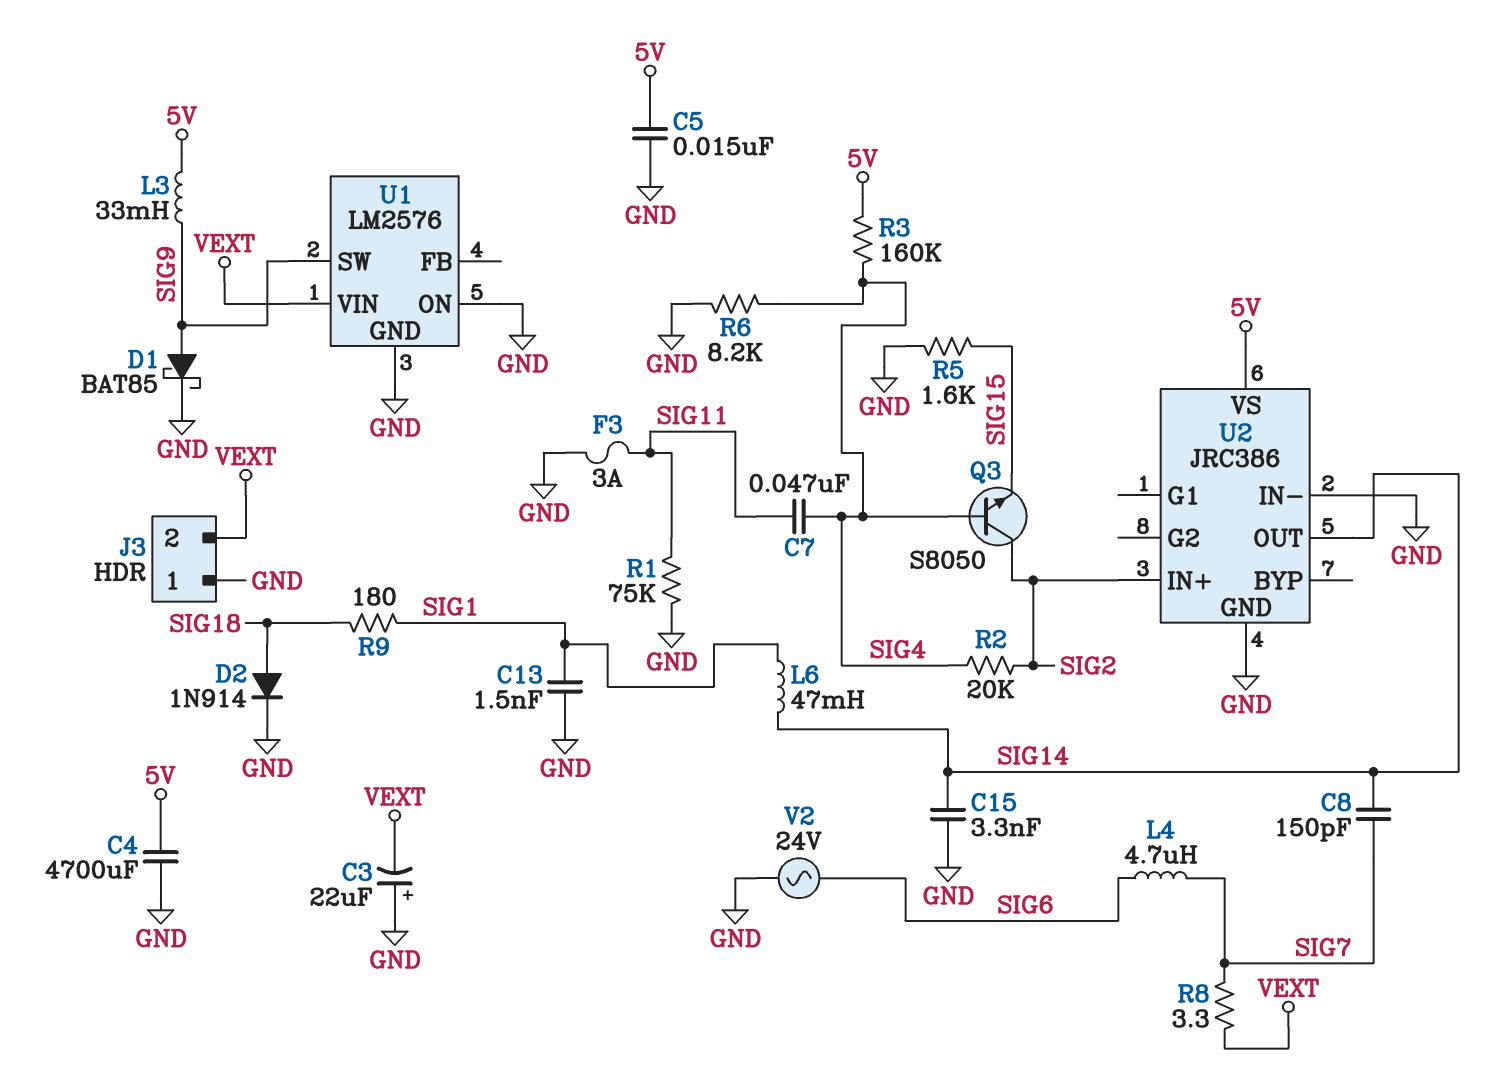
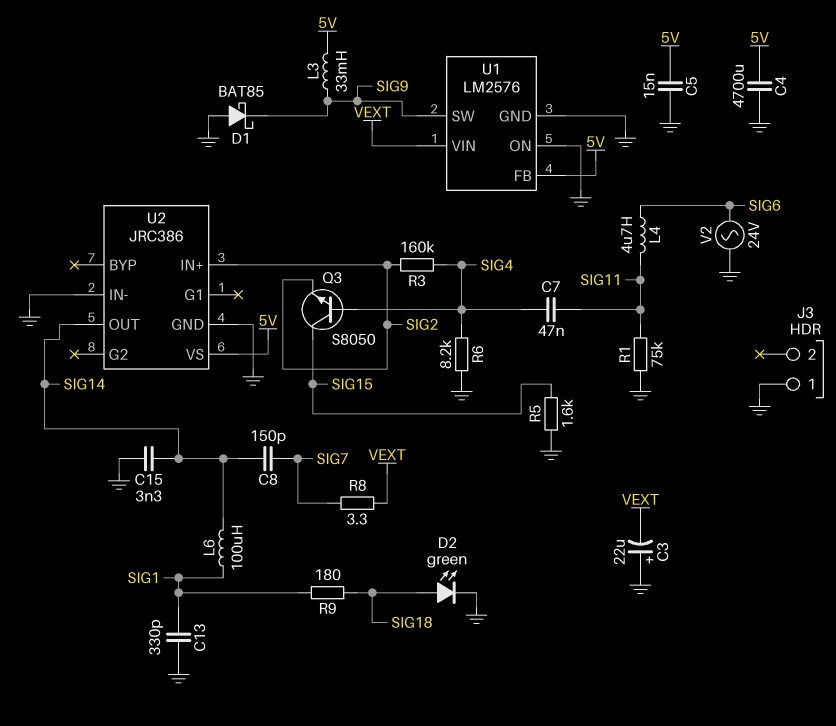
C13: 1.5nF (GND, SIG1) -> 330pF (GND, SIG1)
D1: schottky BAT85 (A SIG9, K GND) -> schottky BAT85 (A GND, K SIG9)
D2: diode 1N914 (A SIG18, K GND) -> LED green (A SIG18, K GND)
F3: 3A (GND, SIG11) -> none
J3 pin 2: VEXT -> none
L4: 4.7uH (SIG6, SIG7) -> 4.7uH (SIG6, SIG11)
L6: 47mH (SIG1, SIG14) -> 100uH (SIG1, SIG14)
Q3: NPN S8050 (B SIG4, C SIG2, E SIG15) -> NPN S8050 (B SIG4, C SIG15, E SIG2)
R2: 20k (SIG2, SIG4) -> none
R3: 160k (5V, SIG4) -> 160k (SIG2, SIG4)
U1 pin FB: none -> 5V

